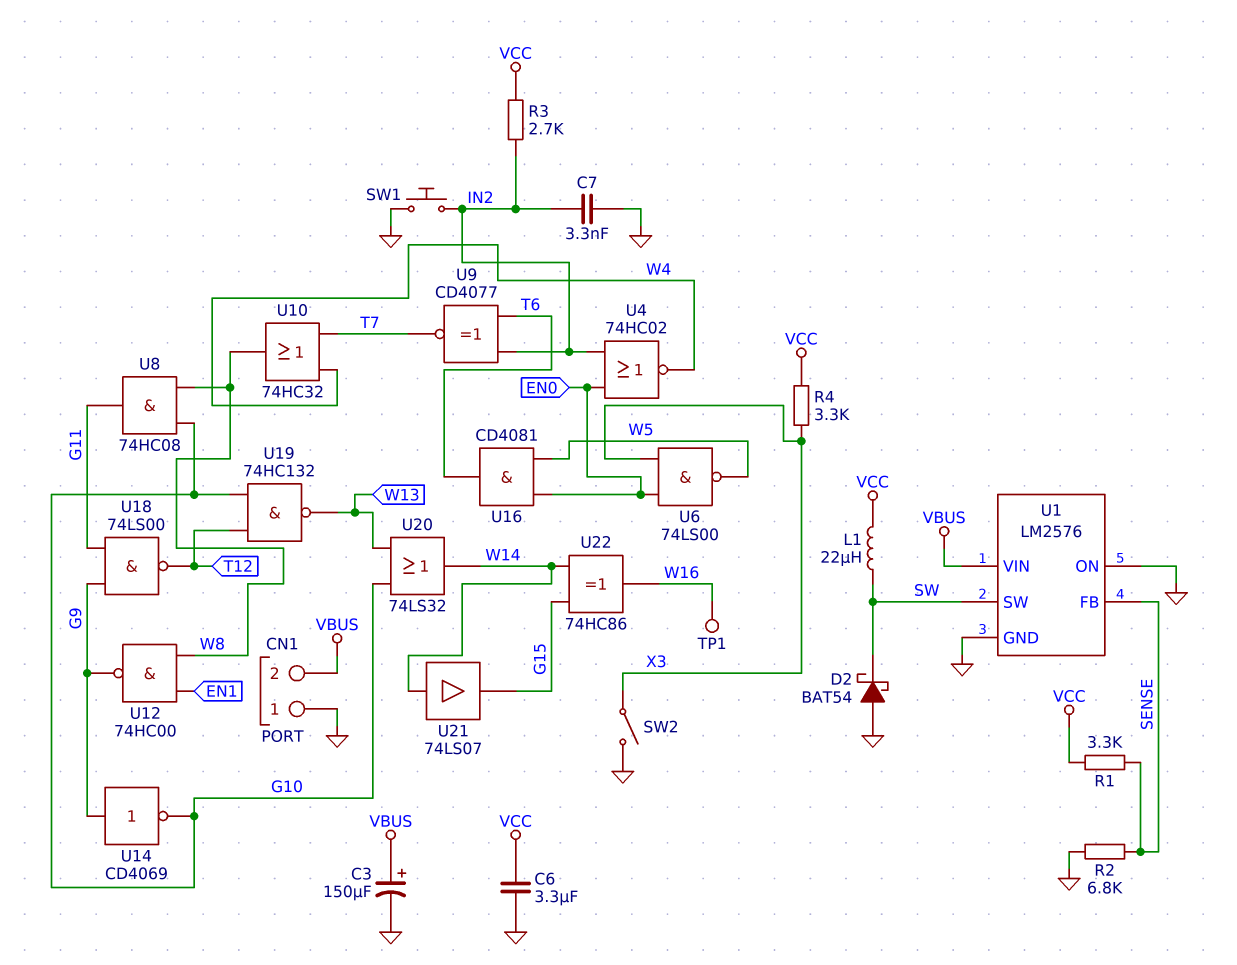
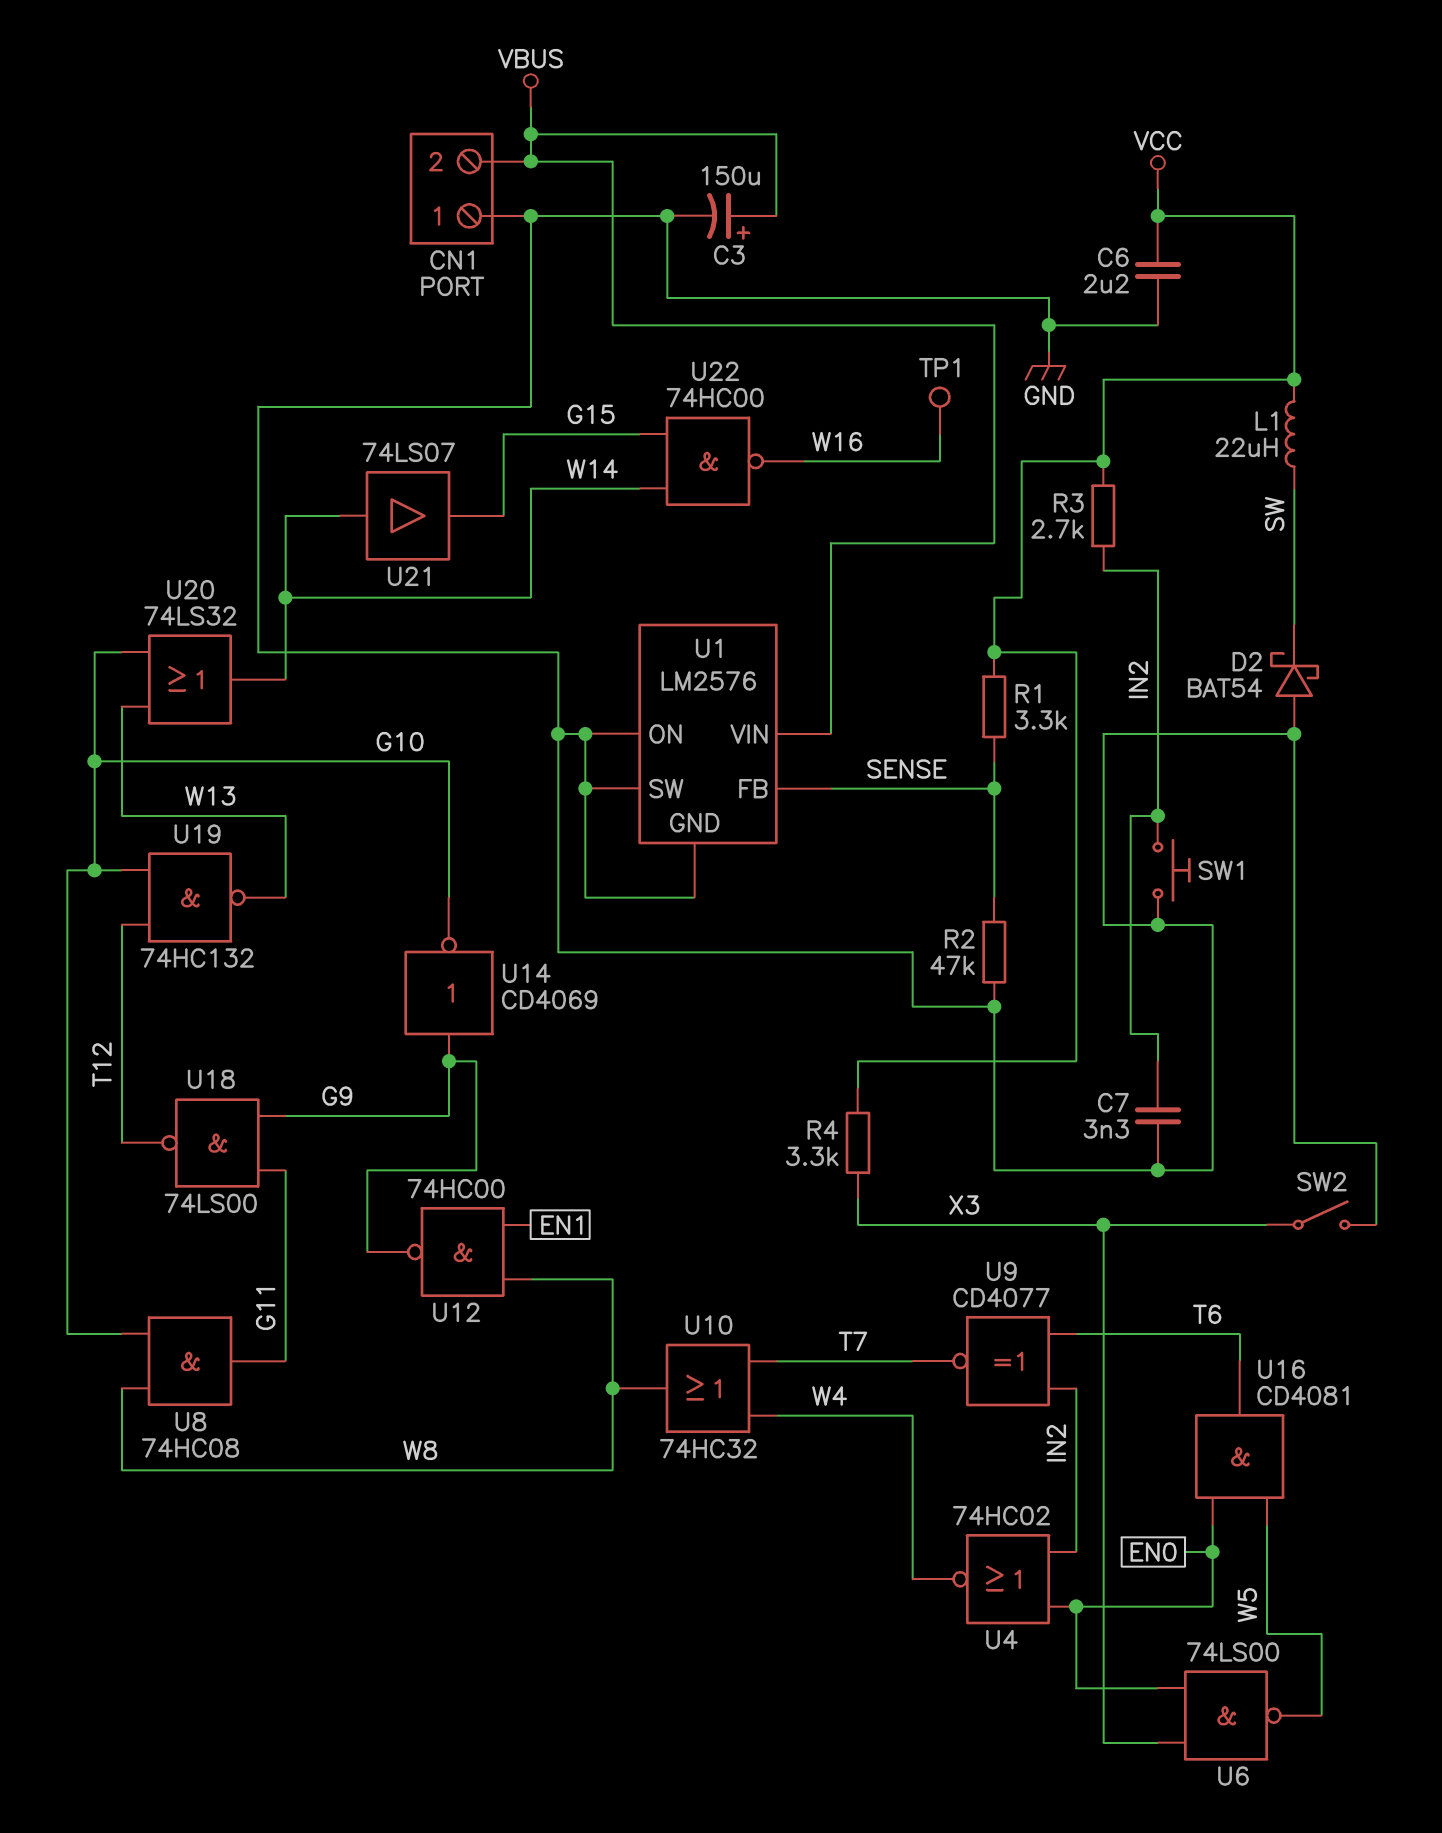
C6: 3.3uF (GND, VCC) -> 2.2uF (GND, VCC)
R2: 6.8k (GND, SENSE) -> 47k (GND, SENSE)
U1 pin SW: SW -> GND
U22: XOR 74HC86 (in G15, in W14, out W16) -> NAND 74HC00 (in G15, in W14, out W16)

